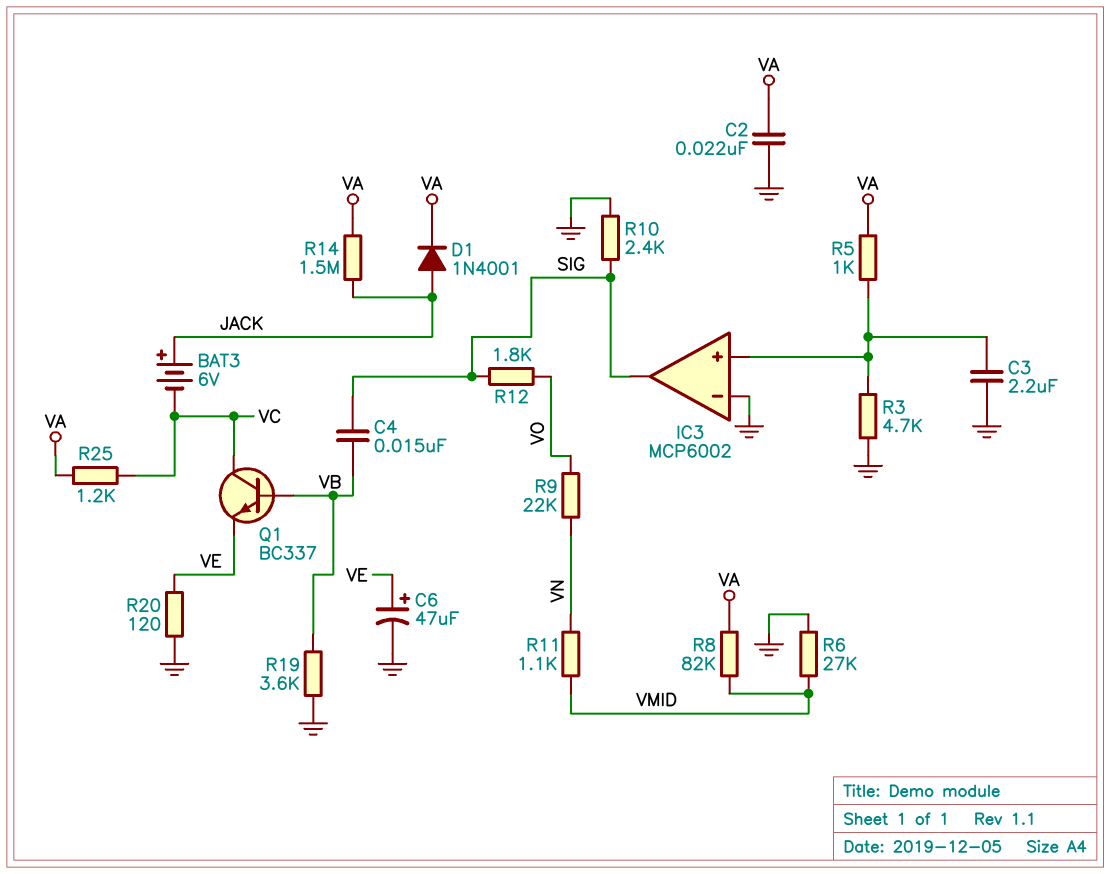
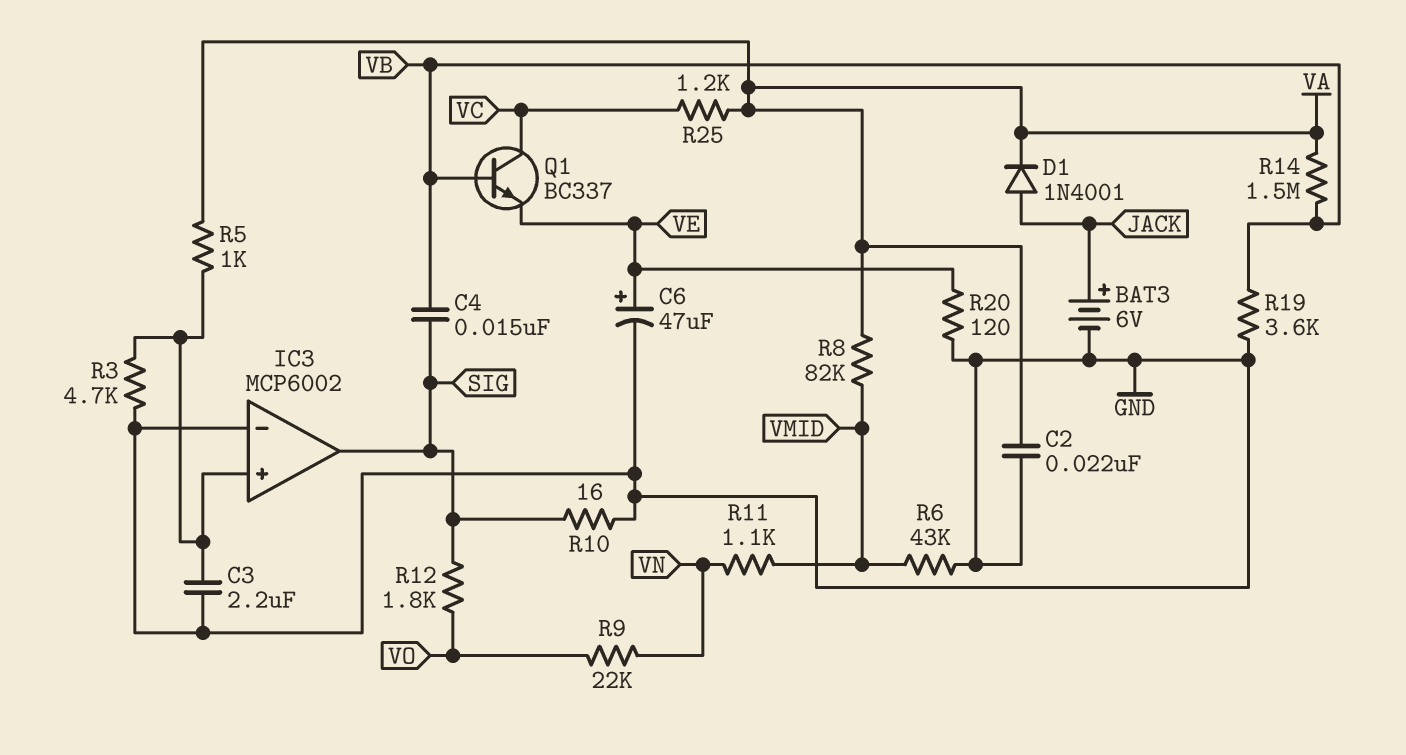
BAT3: 6V (plus JACK, minus VC) -> 6V (plus JACK, minus GND)
R6: 27k (GND, VMID) -> 43k (GND, VMID)
R10: 2.4k (GND, SIG) -> 16 (GND, SIG)
R14: 1.5M (JACK, VA) -> 1.5M (VA, VB)

